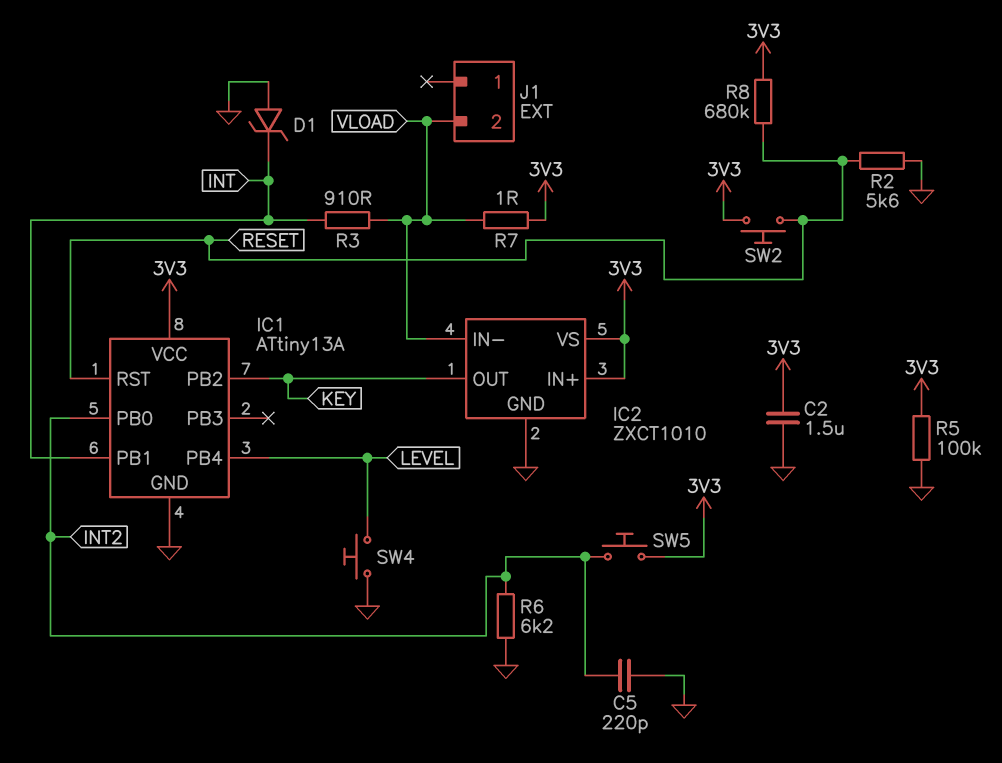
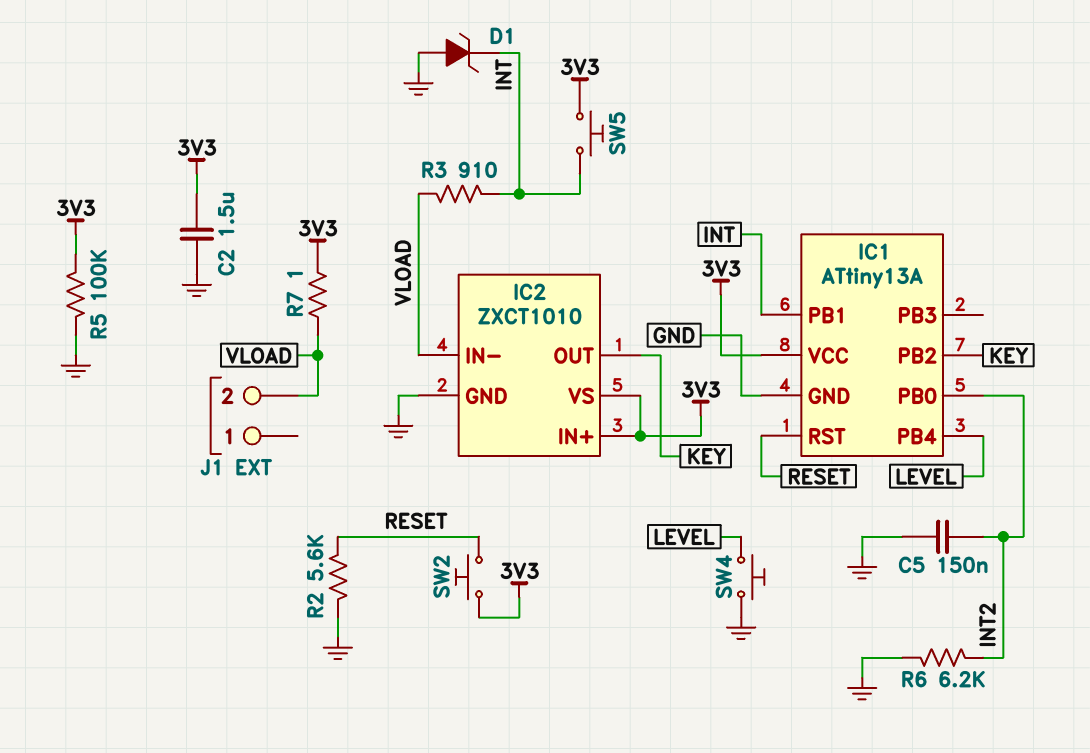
C5: 220pF (GND, INT2) -> 150nF (GND, INT2)
R8: 680k (3V3, RESET) -> none
SW5: button (3V3, INT2) -> button (3V3, INT)

